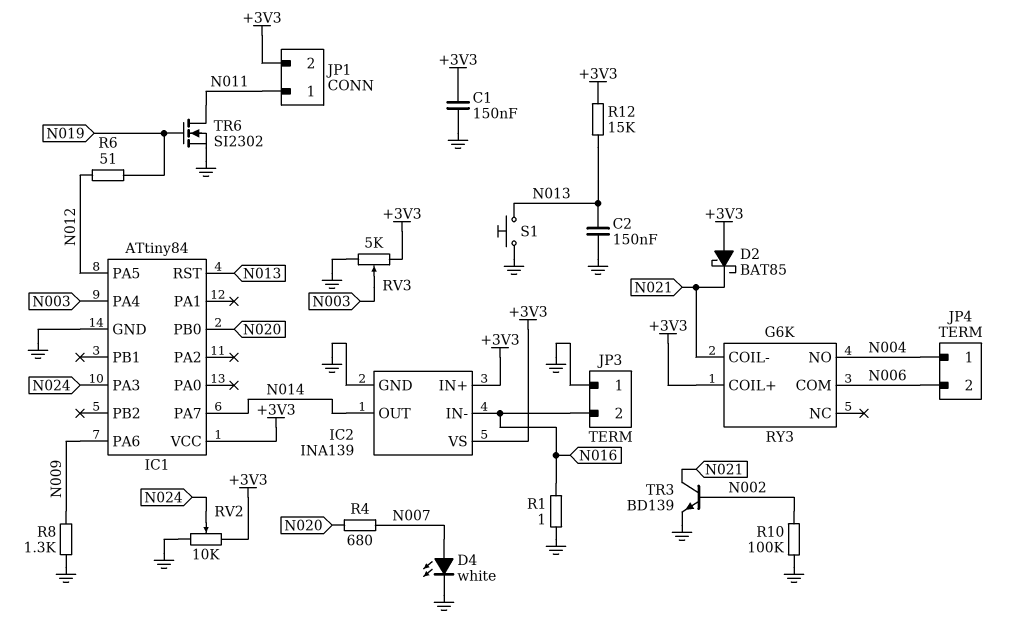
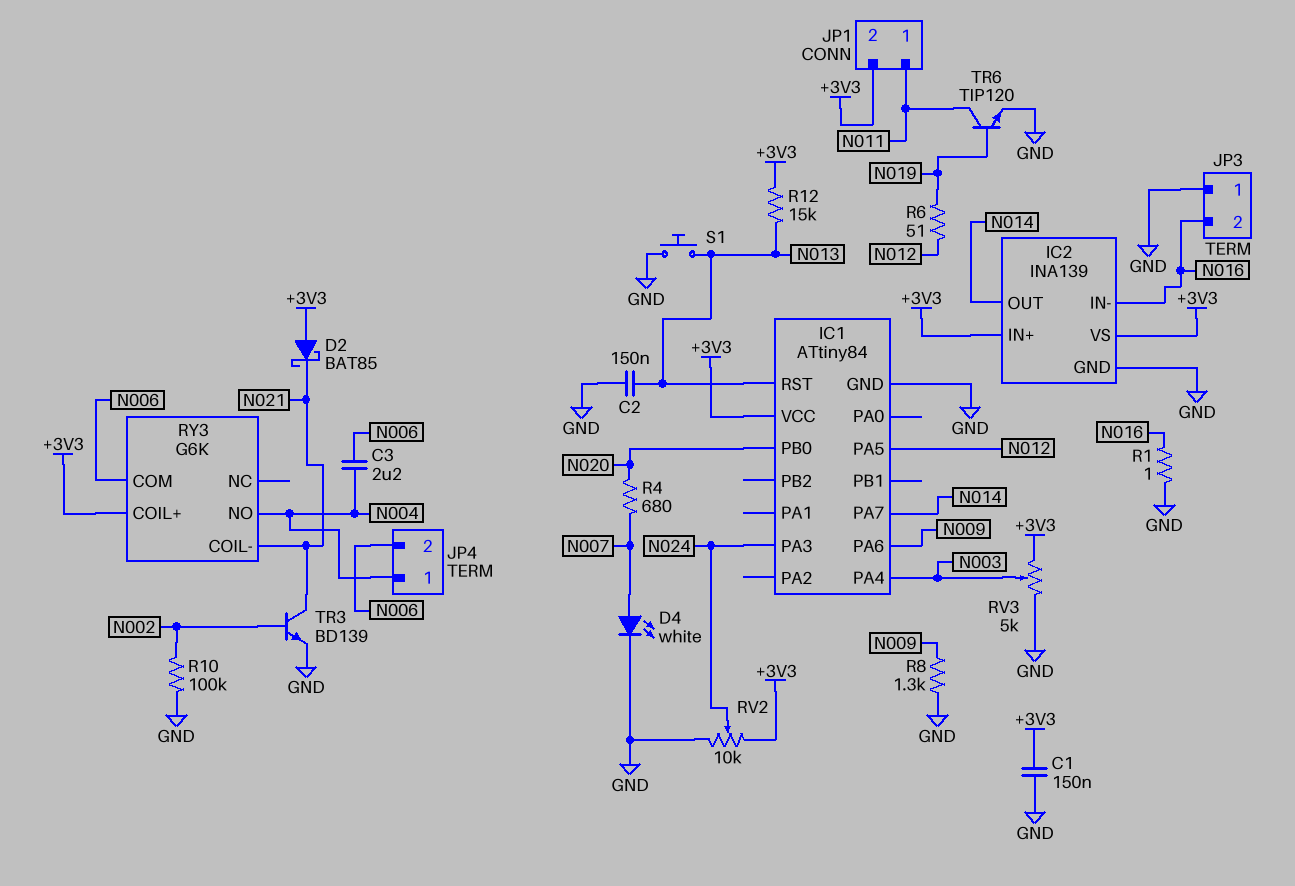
C3: none -> 2.2uF (N004, N006)
TR6: NMOS SI2302 (G N019, D N011, S GND) -> NPN TIP120 (B N019, C N011, E GND)

